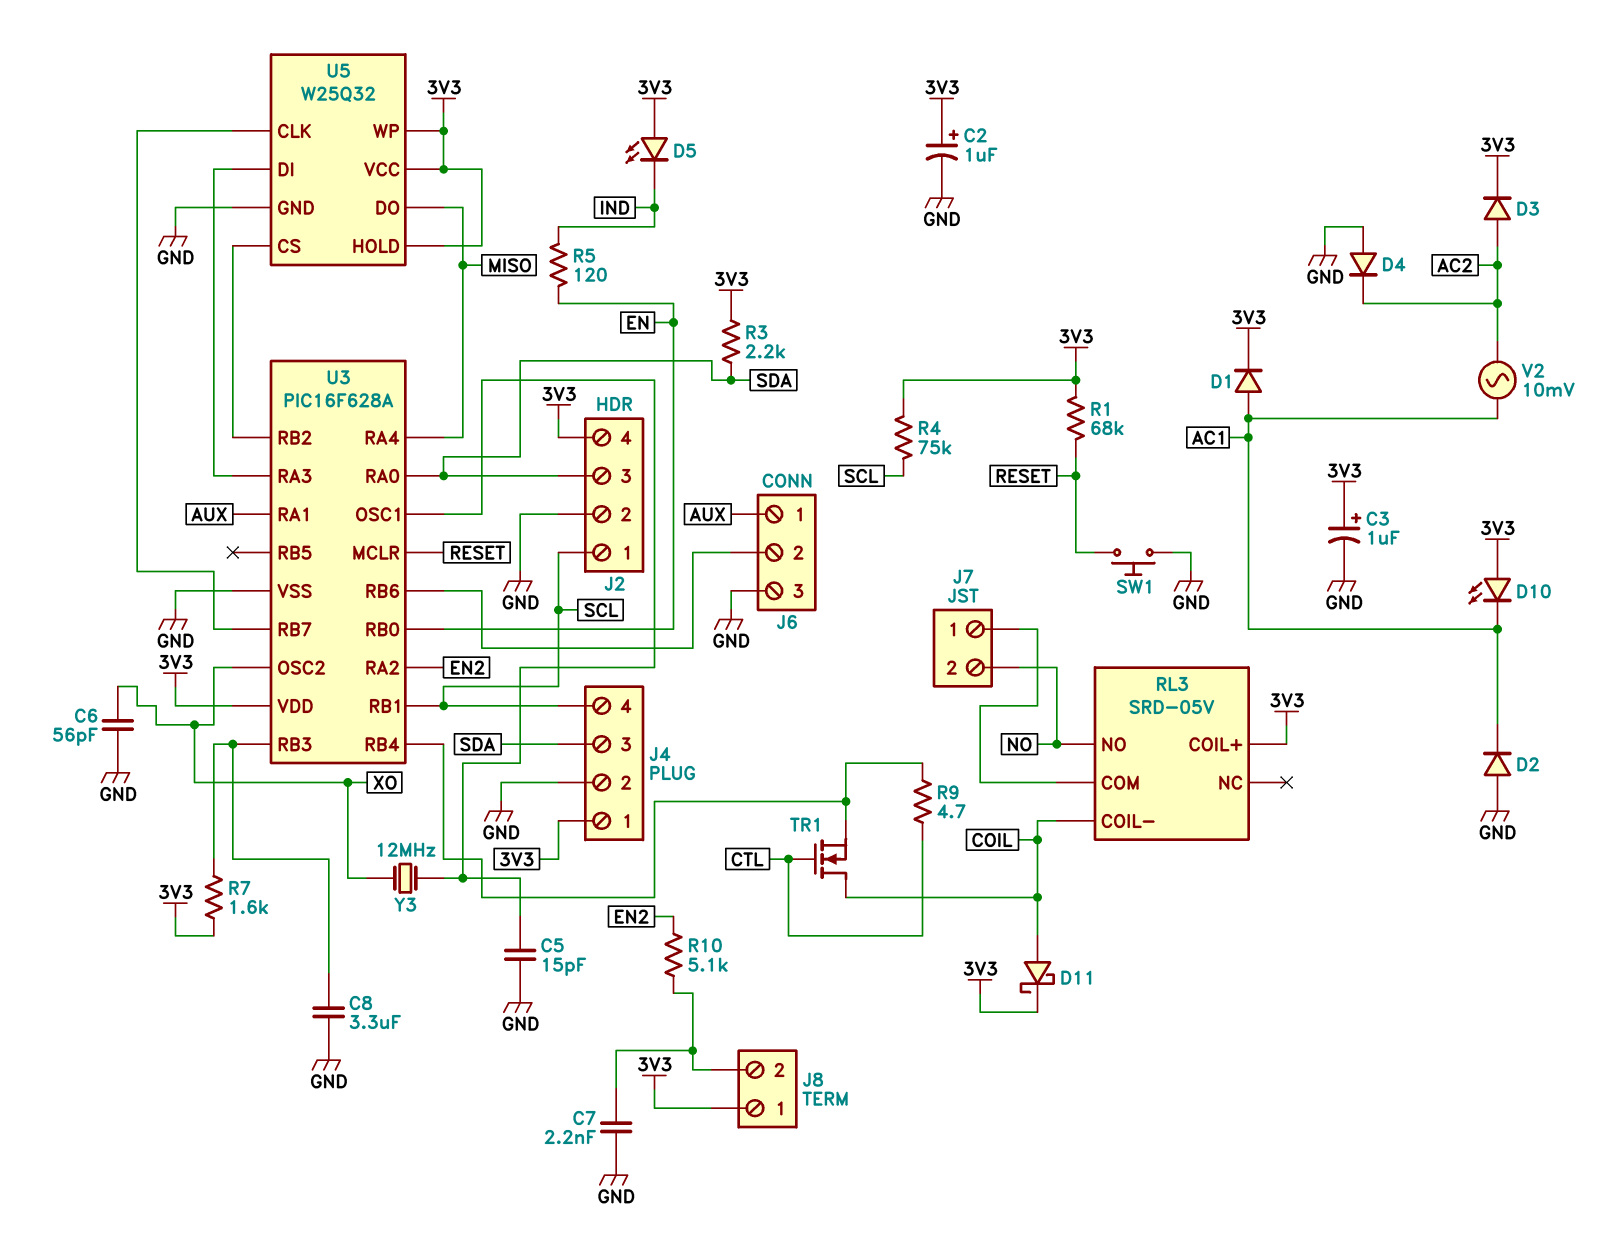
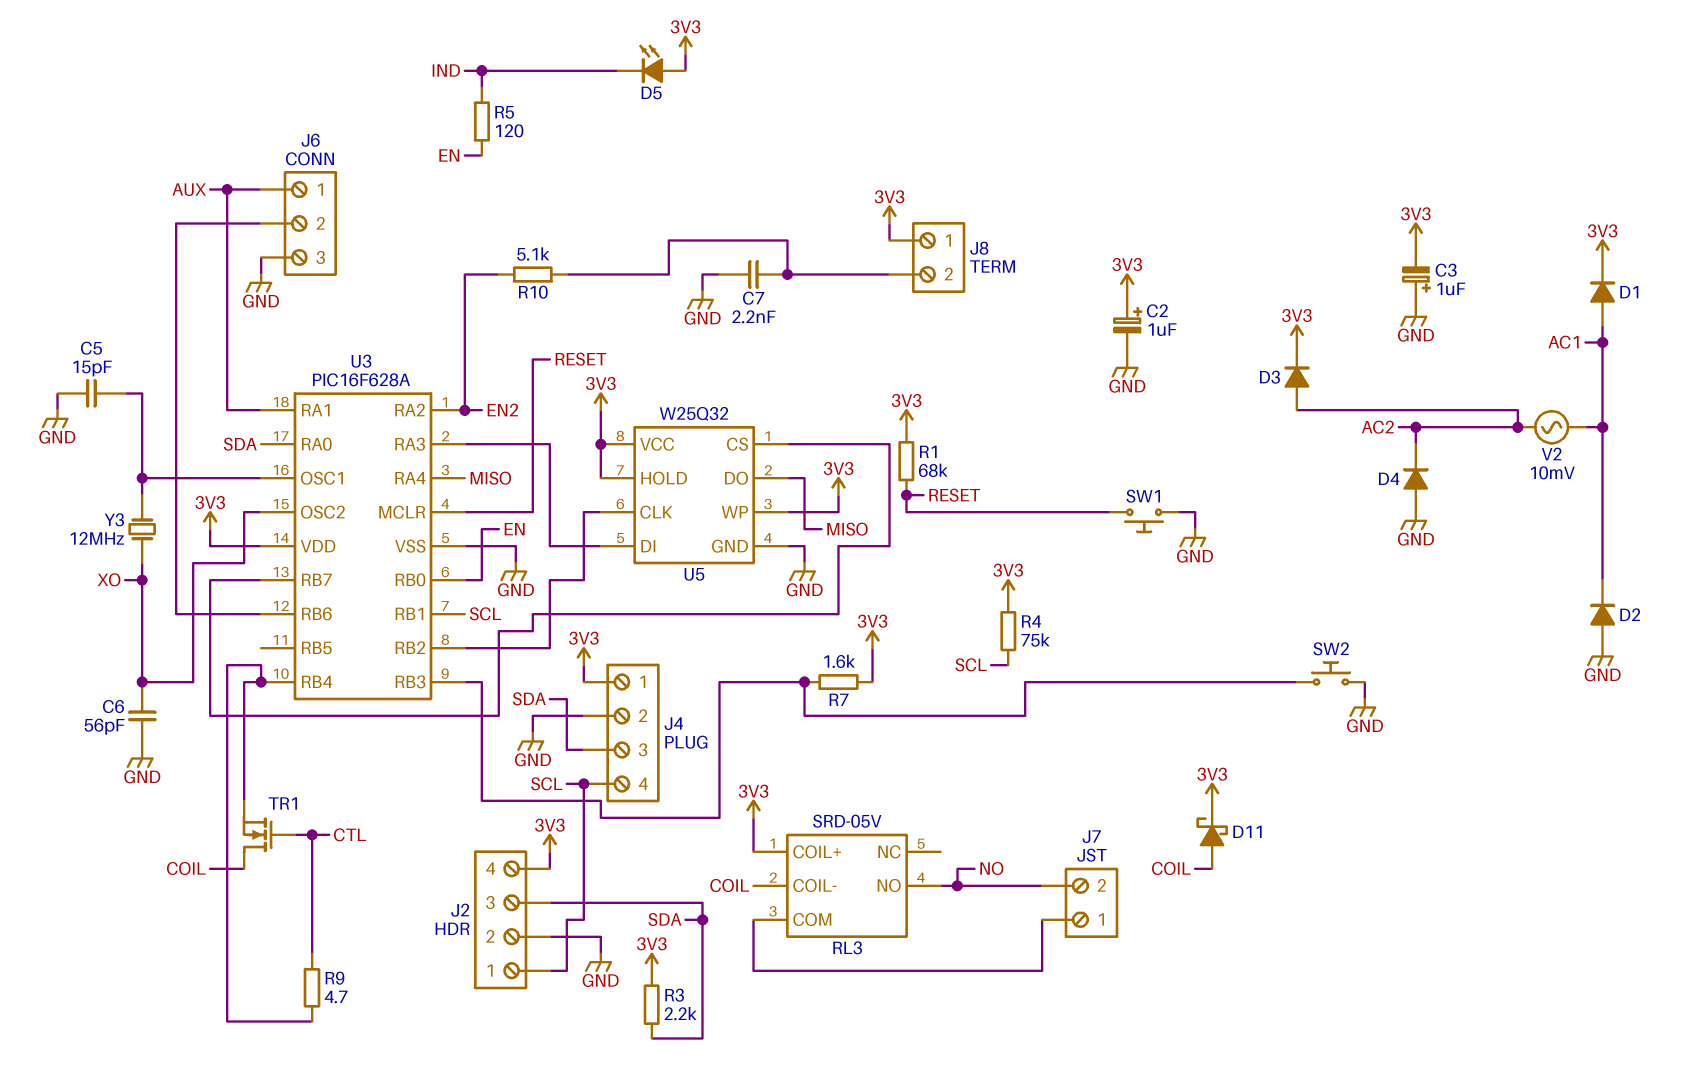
C3: 1uF (plus 3V3, minus GND) -> 1uF (plus GND, minus 3V3)
C8: 3.3uF (GND, U3/RB3) -> none
D10: LED (A 3V3, K AC1) -> none
SW2: none -> button (GND, U3/RB3)
U5 pin CLK: U3/RB7 -> U3/RB2
U5 pin CS: U3/RB2 -> U3/RB7

